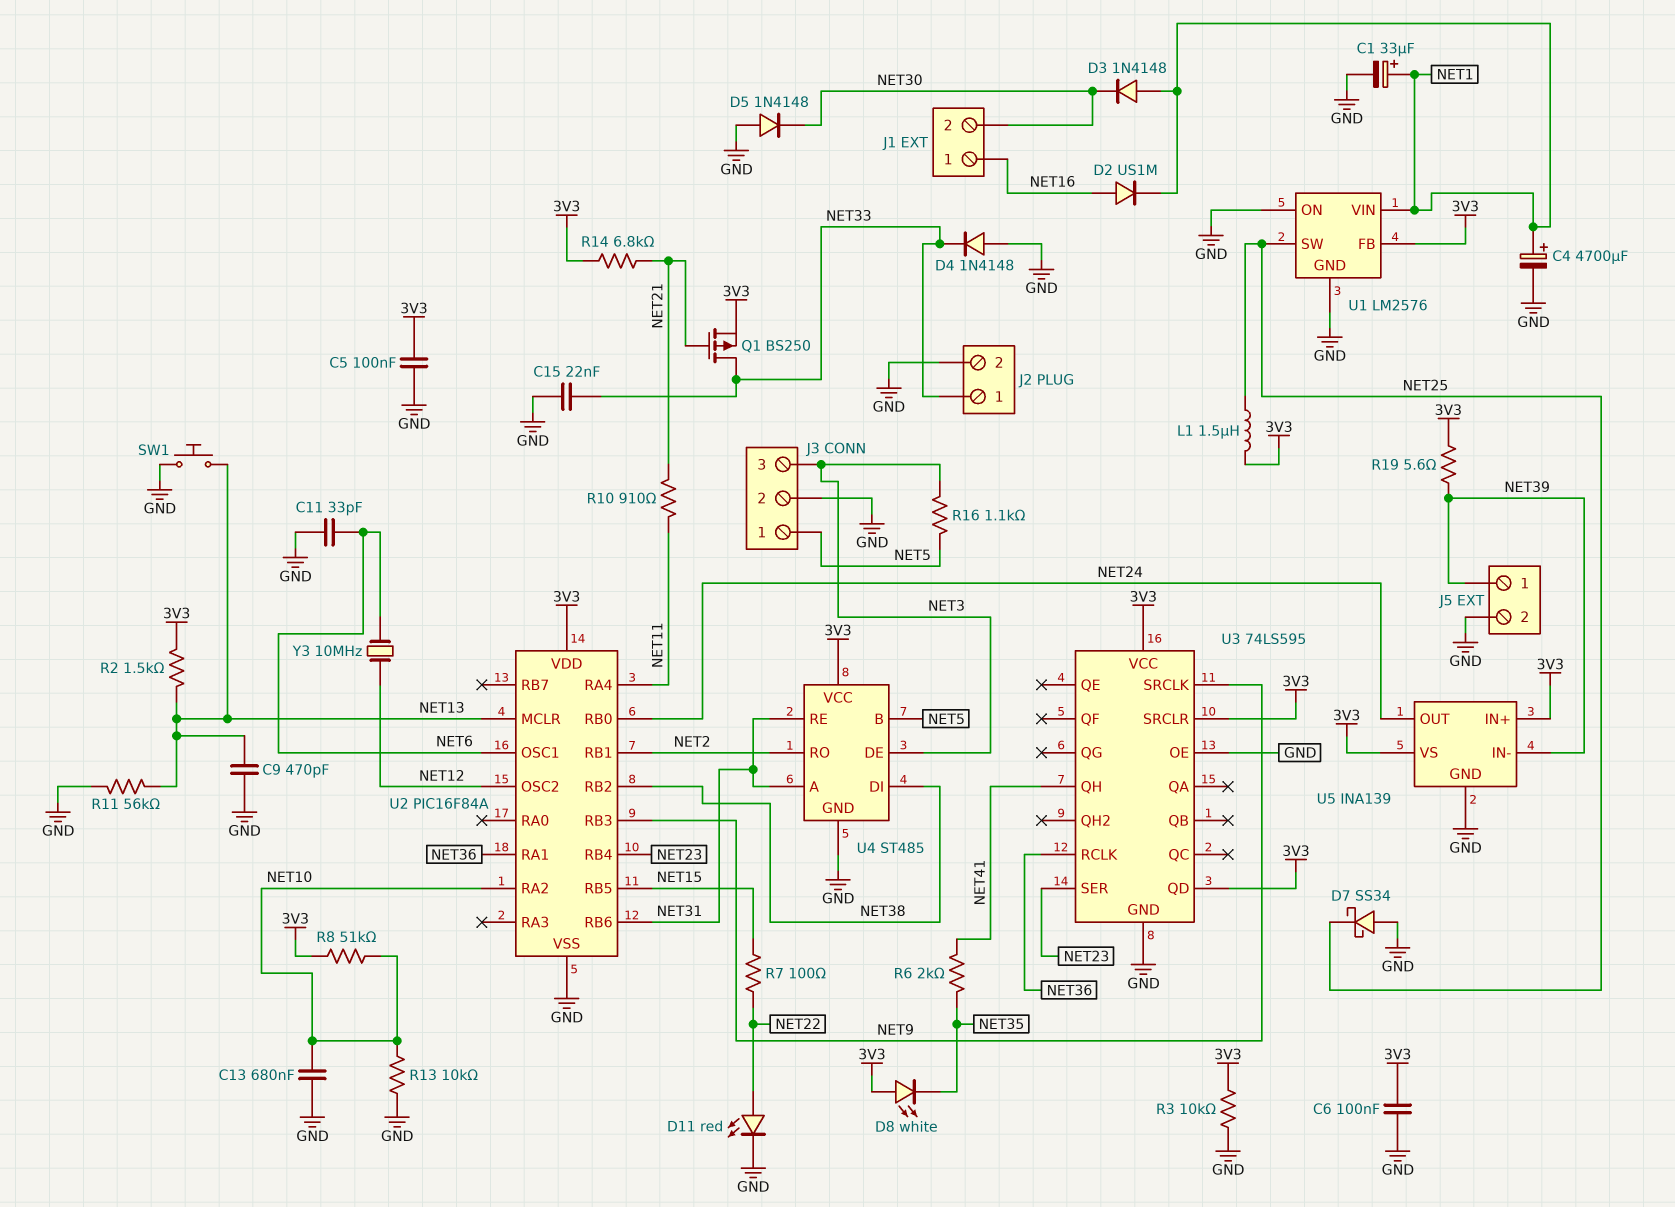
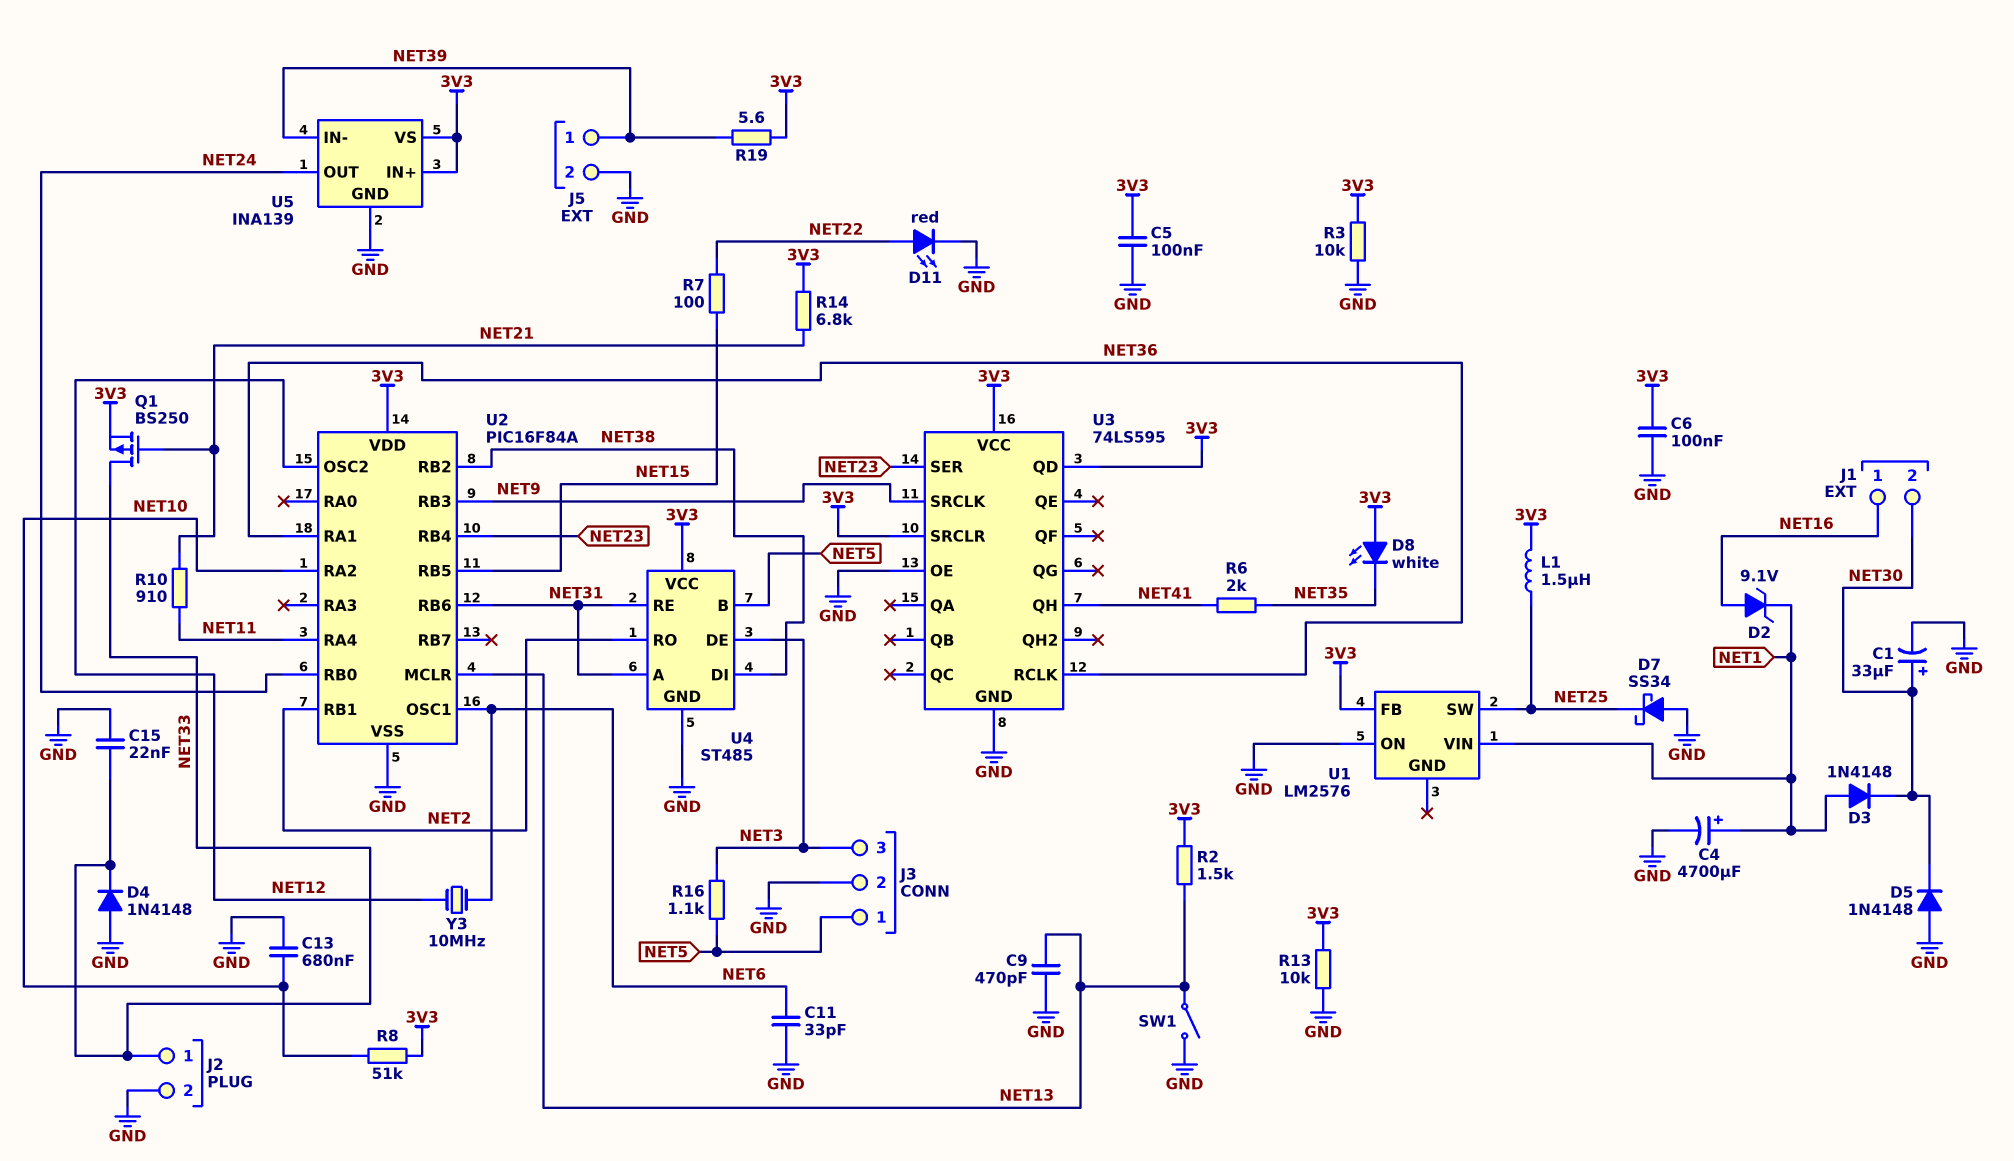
C1: 33uF (plus NET1, minus GND) -> 33uF (plus NET30, minus GND)
D2: diode US1M (A NET16, K NET1) -> zener 9.1V (A NET16, K NET1)
R11: 56k (GND, NET13) -> none
R13: 10k (GND, NET10) -> 10k (3V3, GND)
SW1: button (GND, NET13) -> switch (GND, NET13)
U1 pin GND: GND -> none

